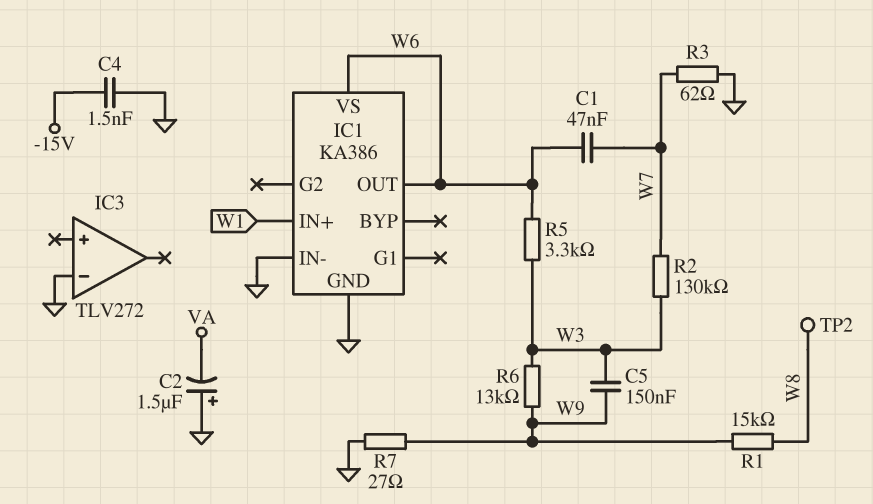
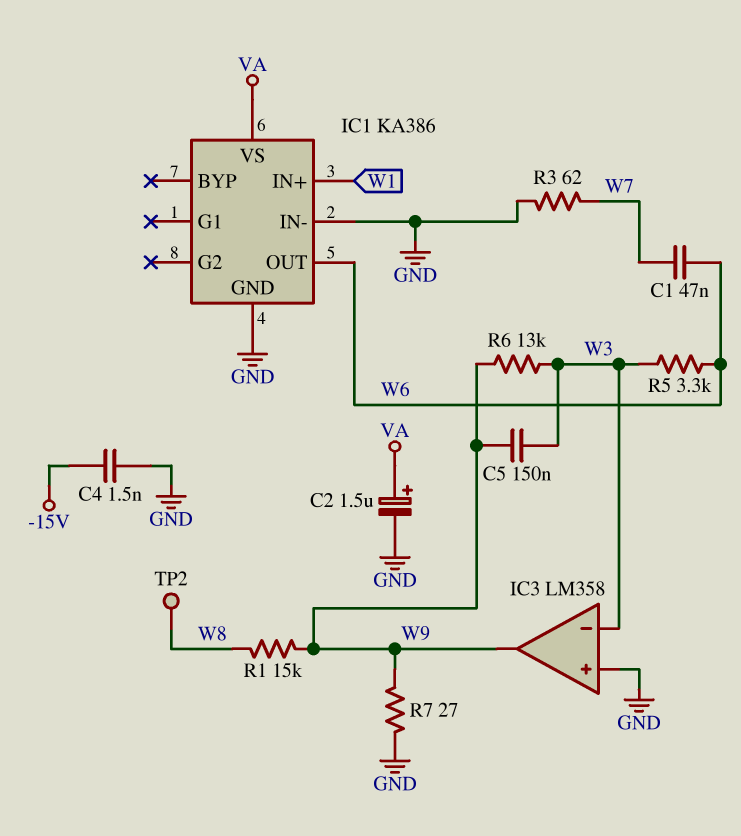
C2: 1.5uF (plus GND, minus VA) -> 1.5uF (plus VA, minus GND)
IC1 pin VS: W6 -> VA
IC3: TLV272 -> LM358
IC3 pin in+: none -> GND
IC3 pin in-: GND -> W3
IC3 pin out: none -> W9
R2: 130k (W3, W7) -> none

